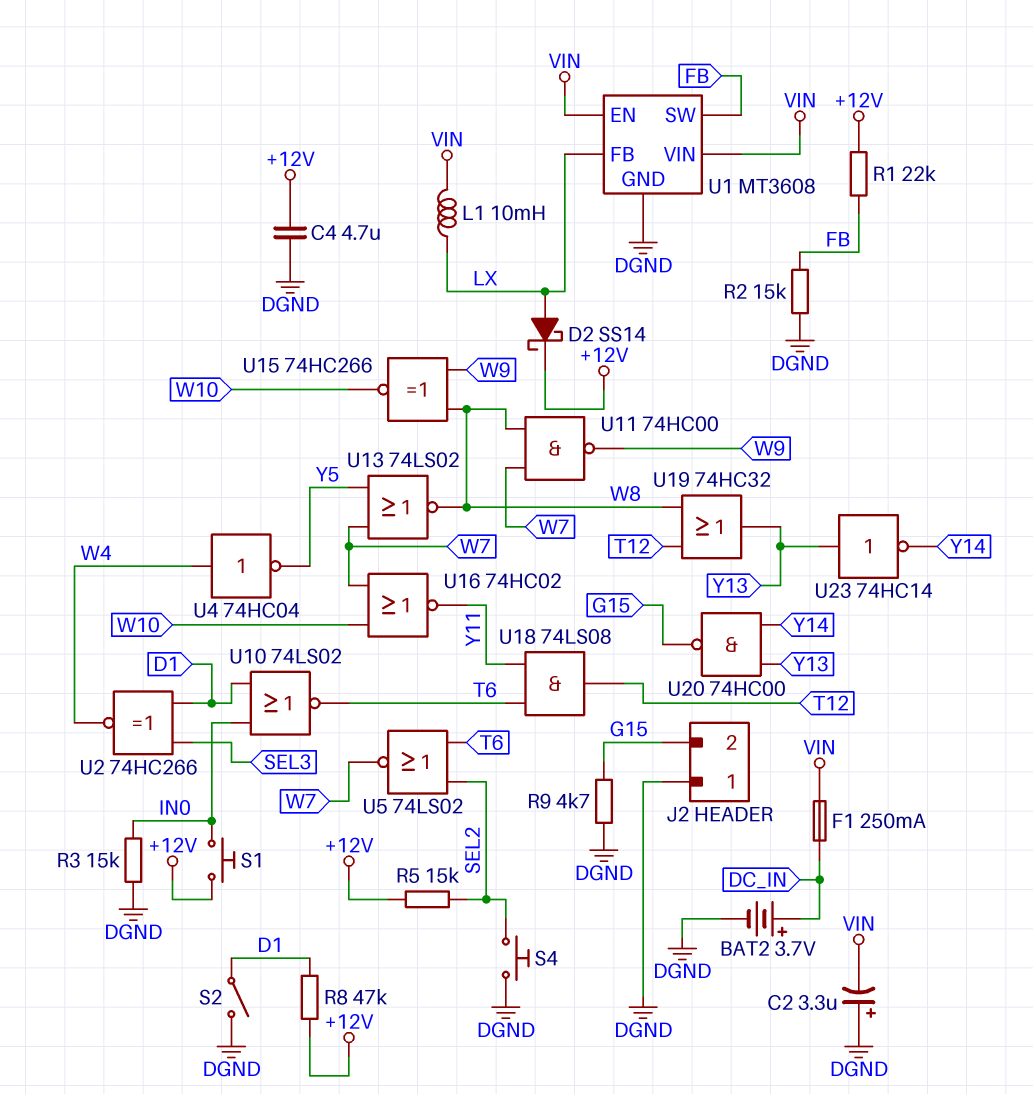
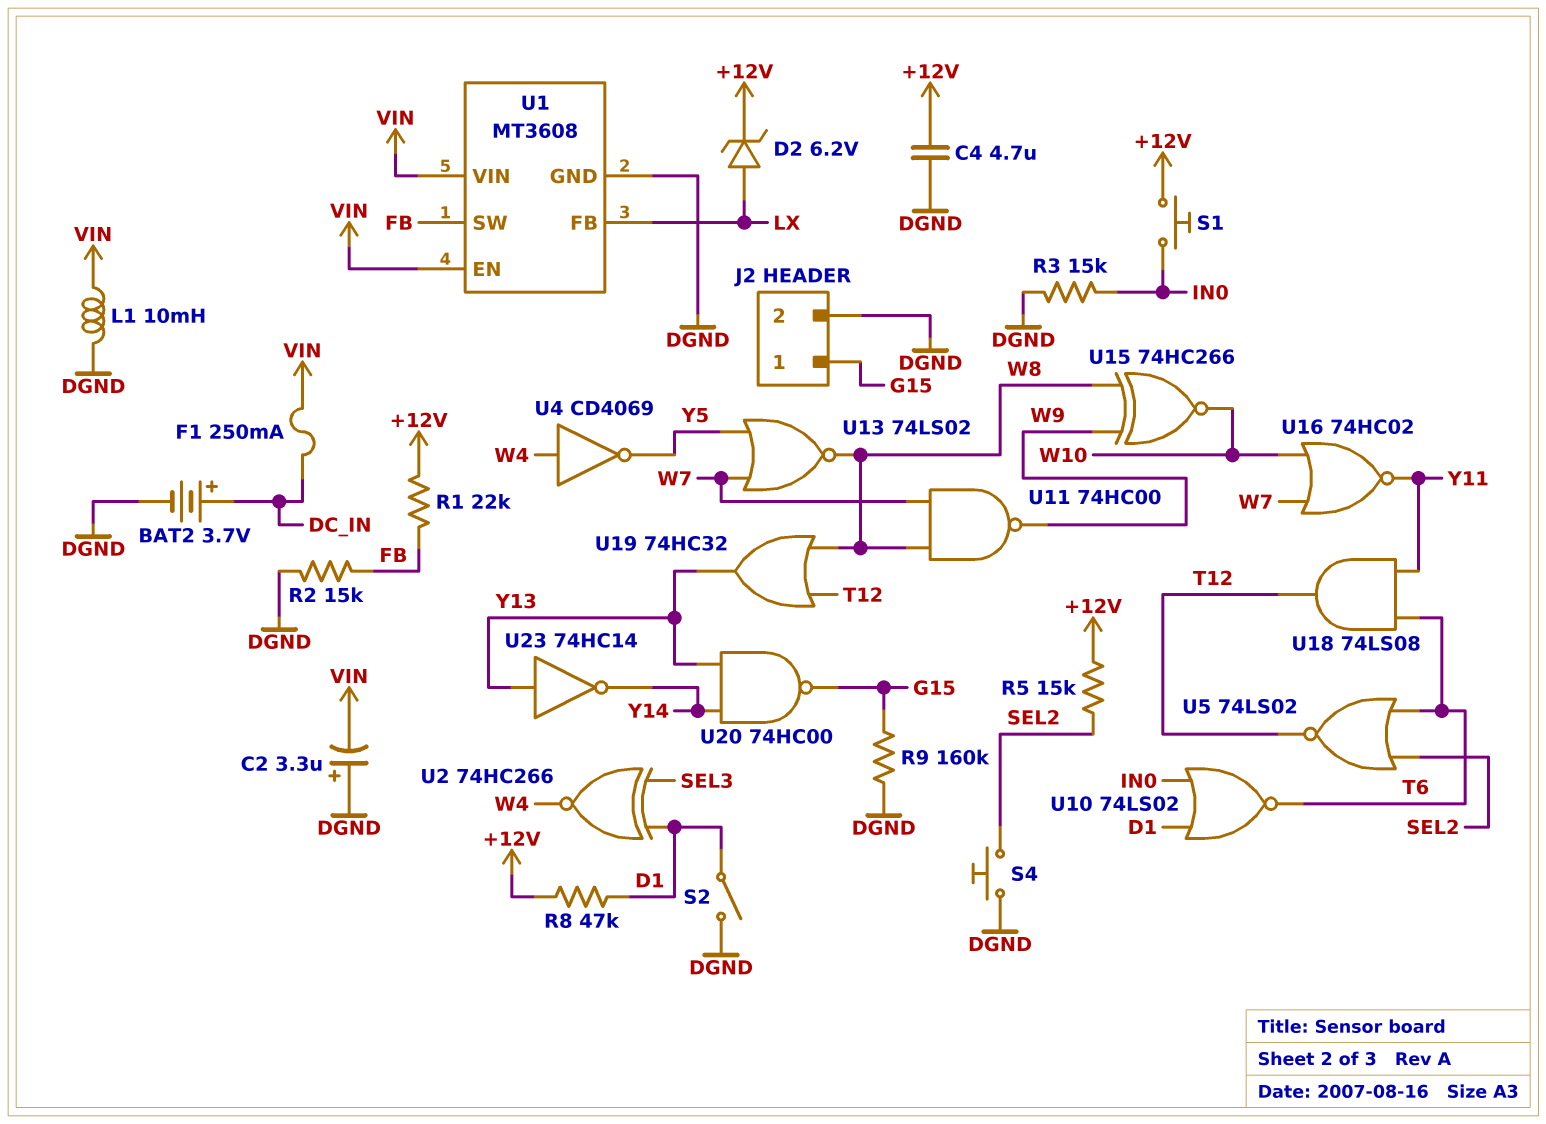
D2: schottky SS14 (A LX, K +12V) -> zener 6.2V (A LX, K +12V)
J2 pin 1: DGND -> G15
J2 pin 2: G15 -> DGND
L1: 10mH (LX, VIN) -> 10mH (DGND, VIN)
R9: 4.7k (DGND, G15) -> 160k (DGND, G15)
U4: NOT 74HC04 (in W4, out Y5) -> NOT CD4069 (in W4, out Y5)
U5: NOR 74LS02 (in SEL2, in T6, out W7) -> NOR 74LS02 (in SEL2, in T6, out T12)

